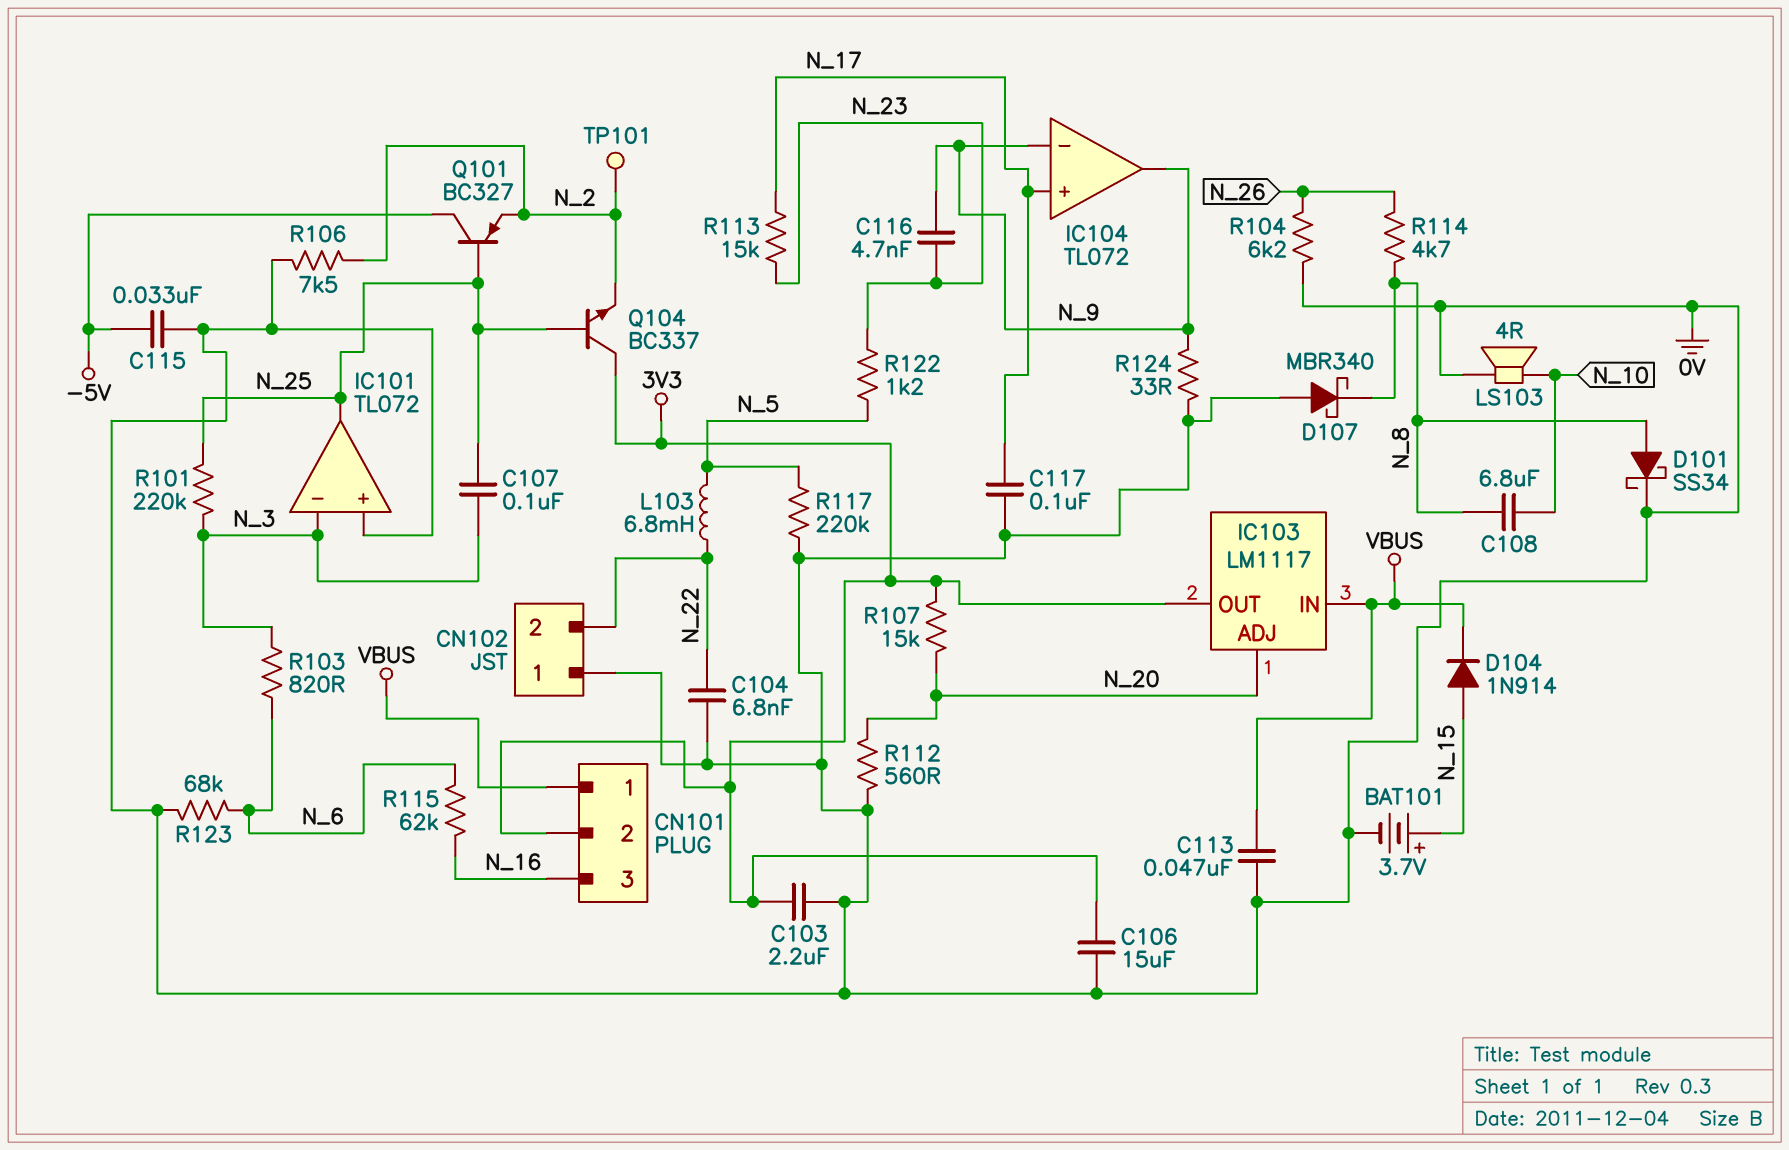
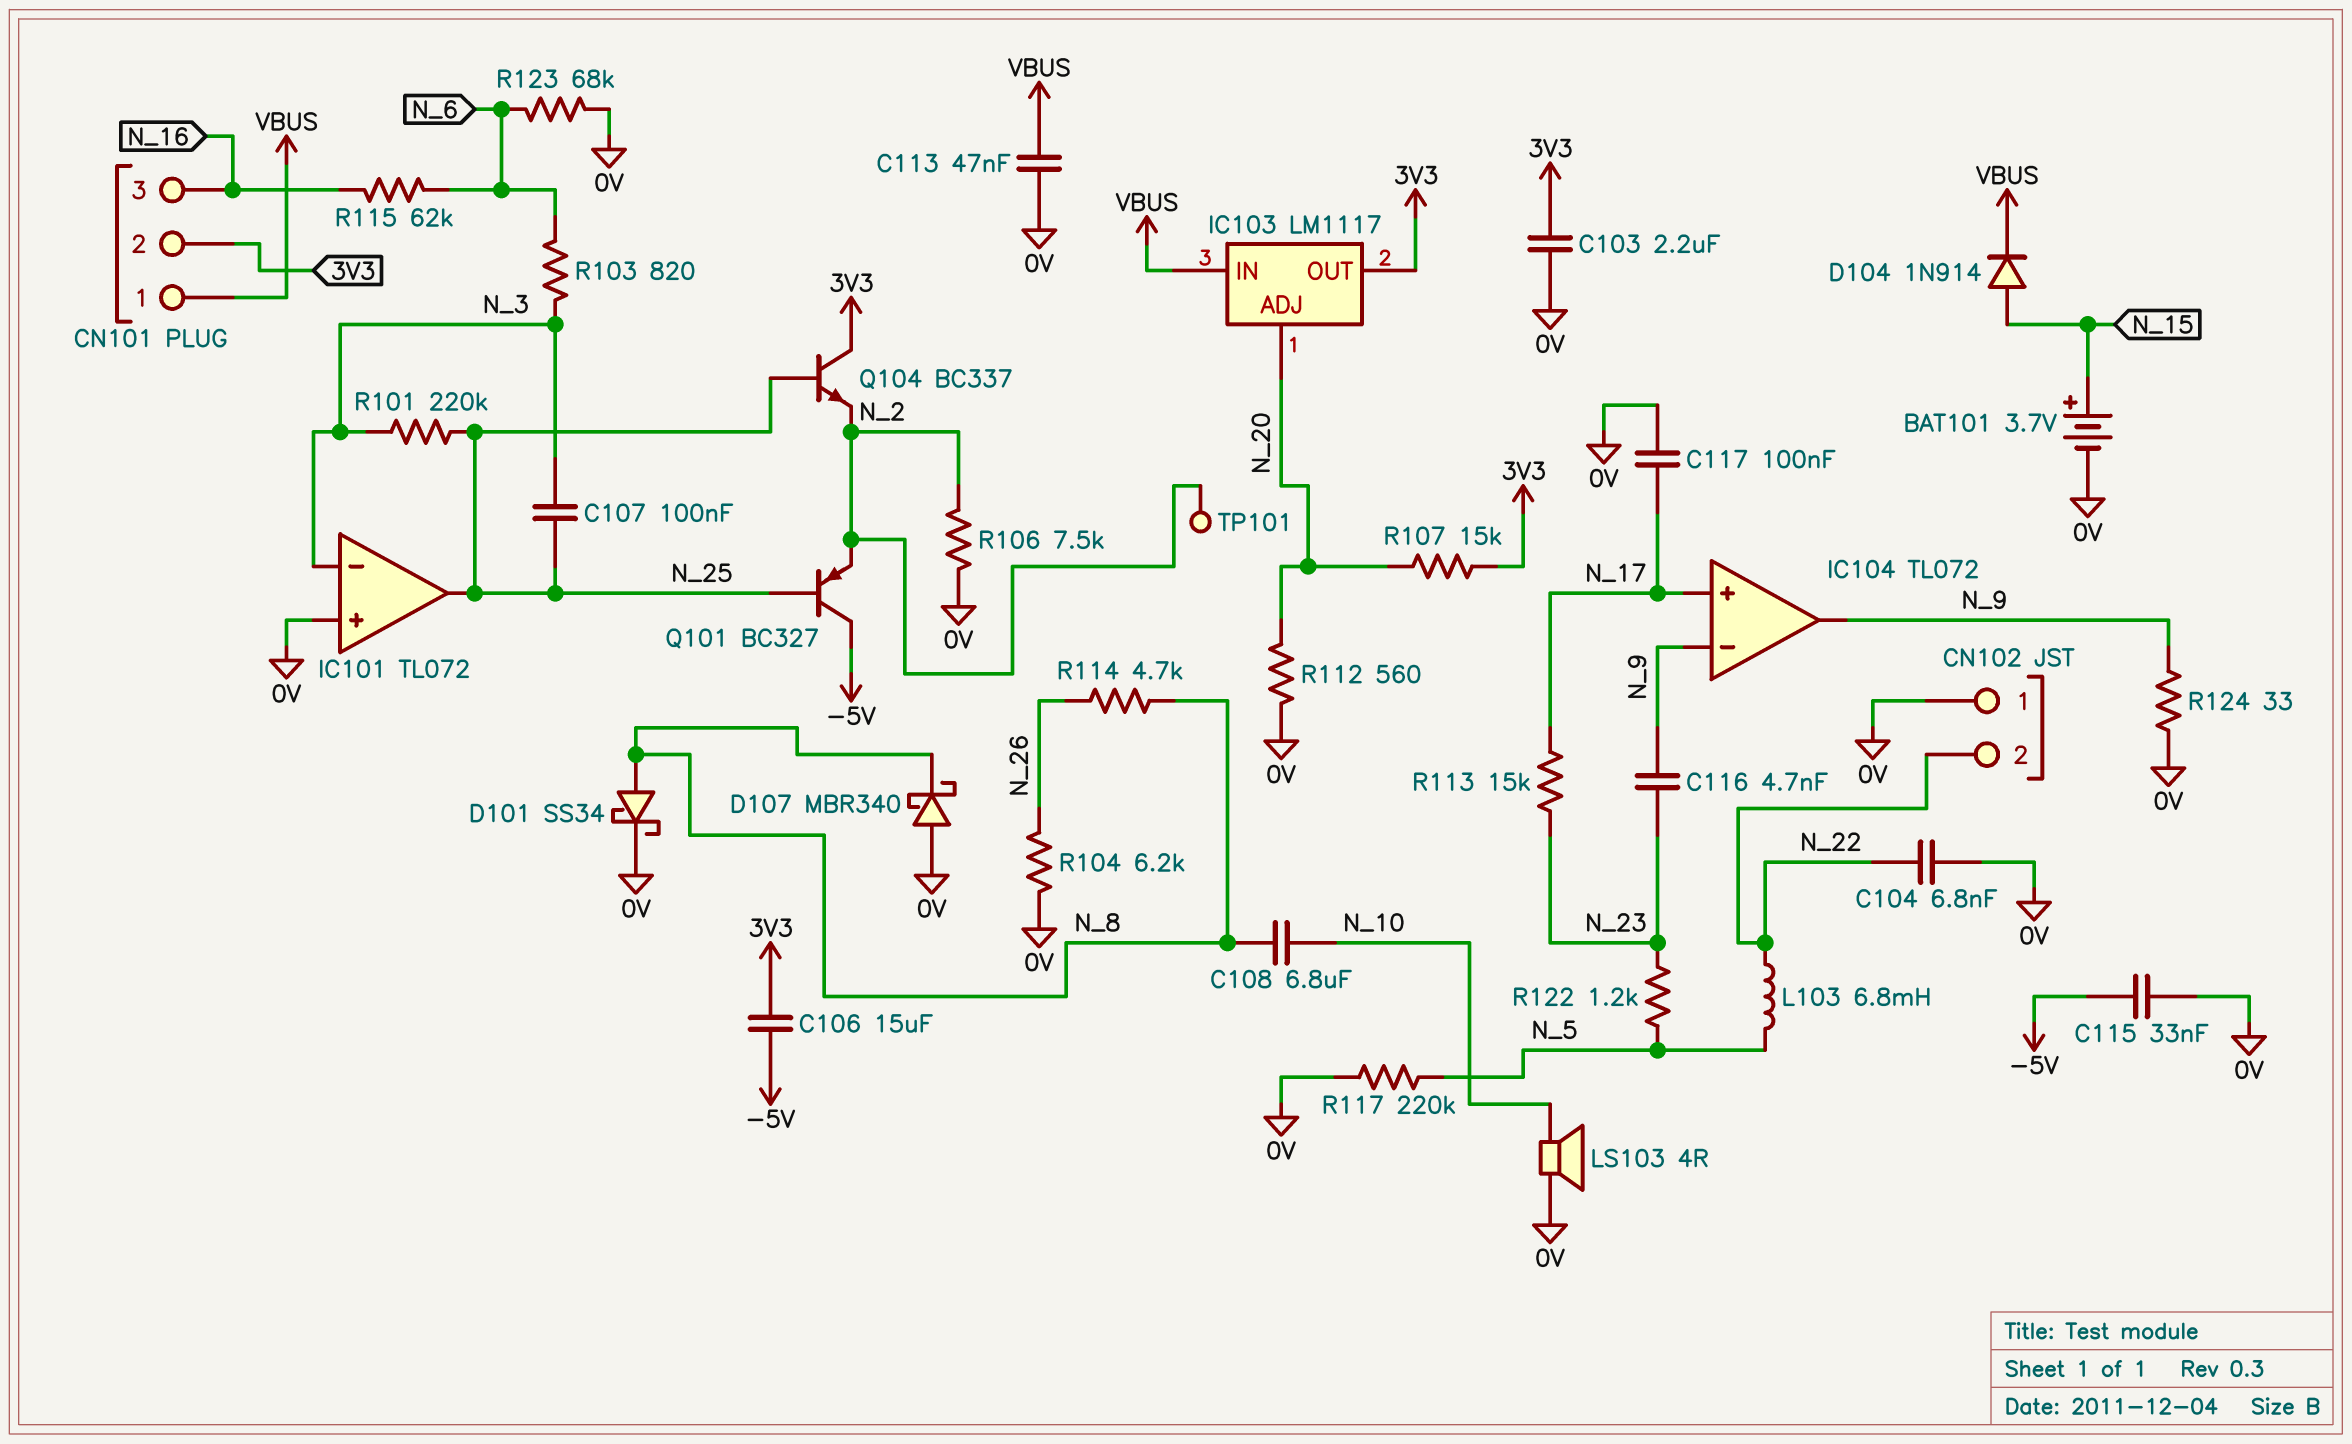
C106: 15uF (0V, 3V3) -> 15uF (-5V, 3V3)

